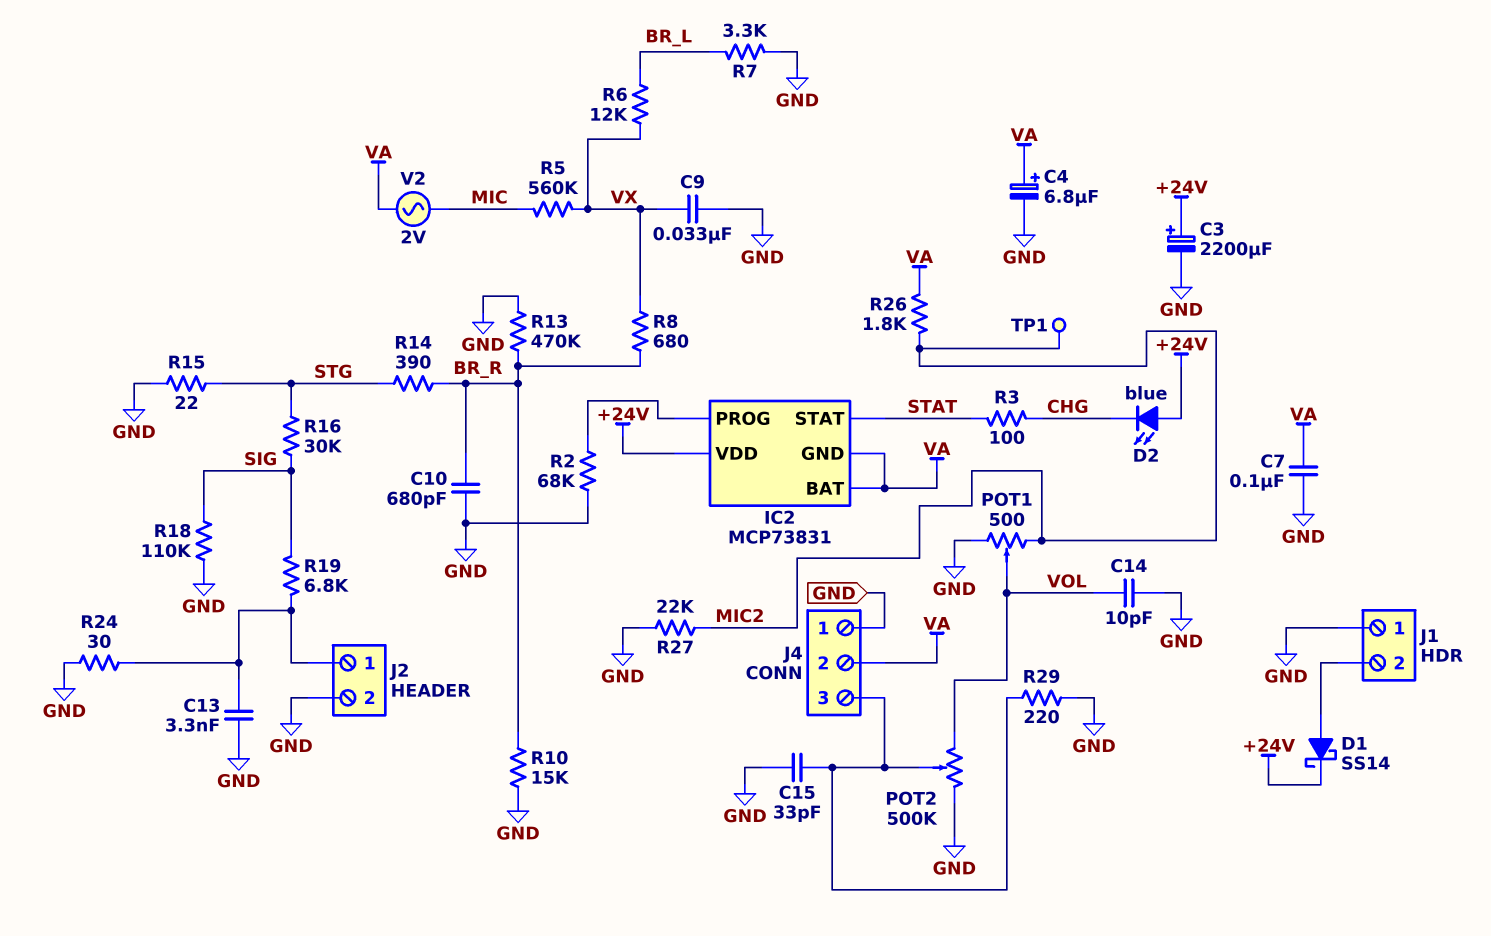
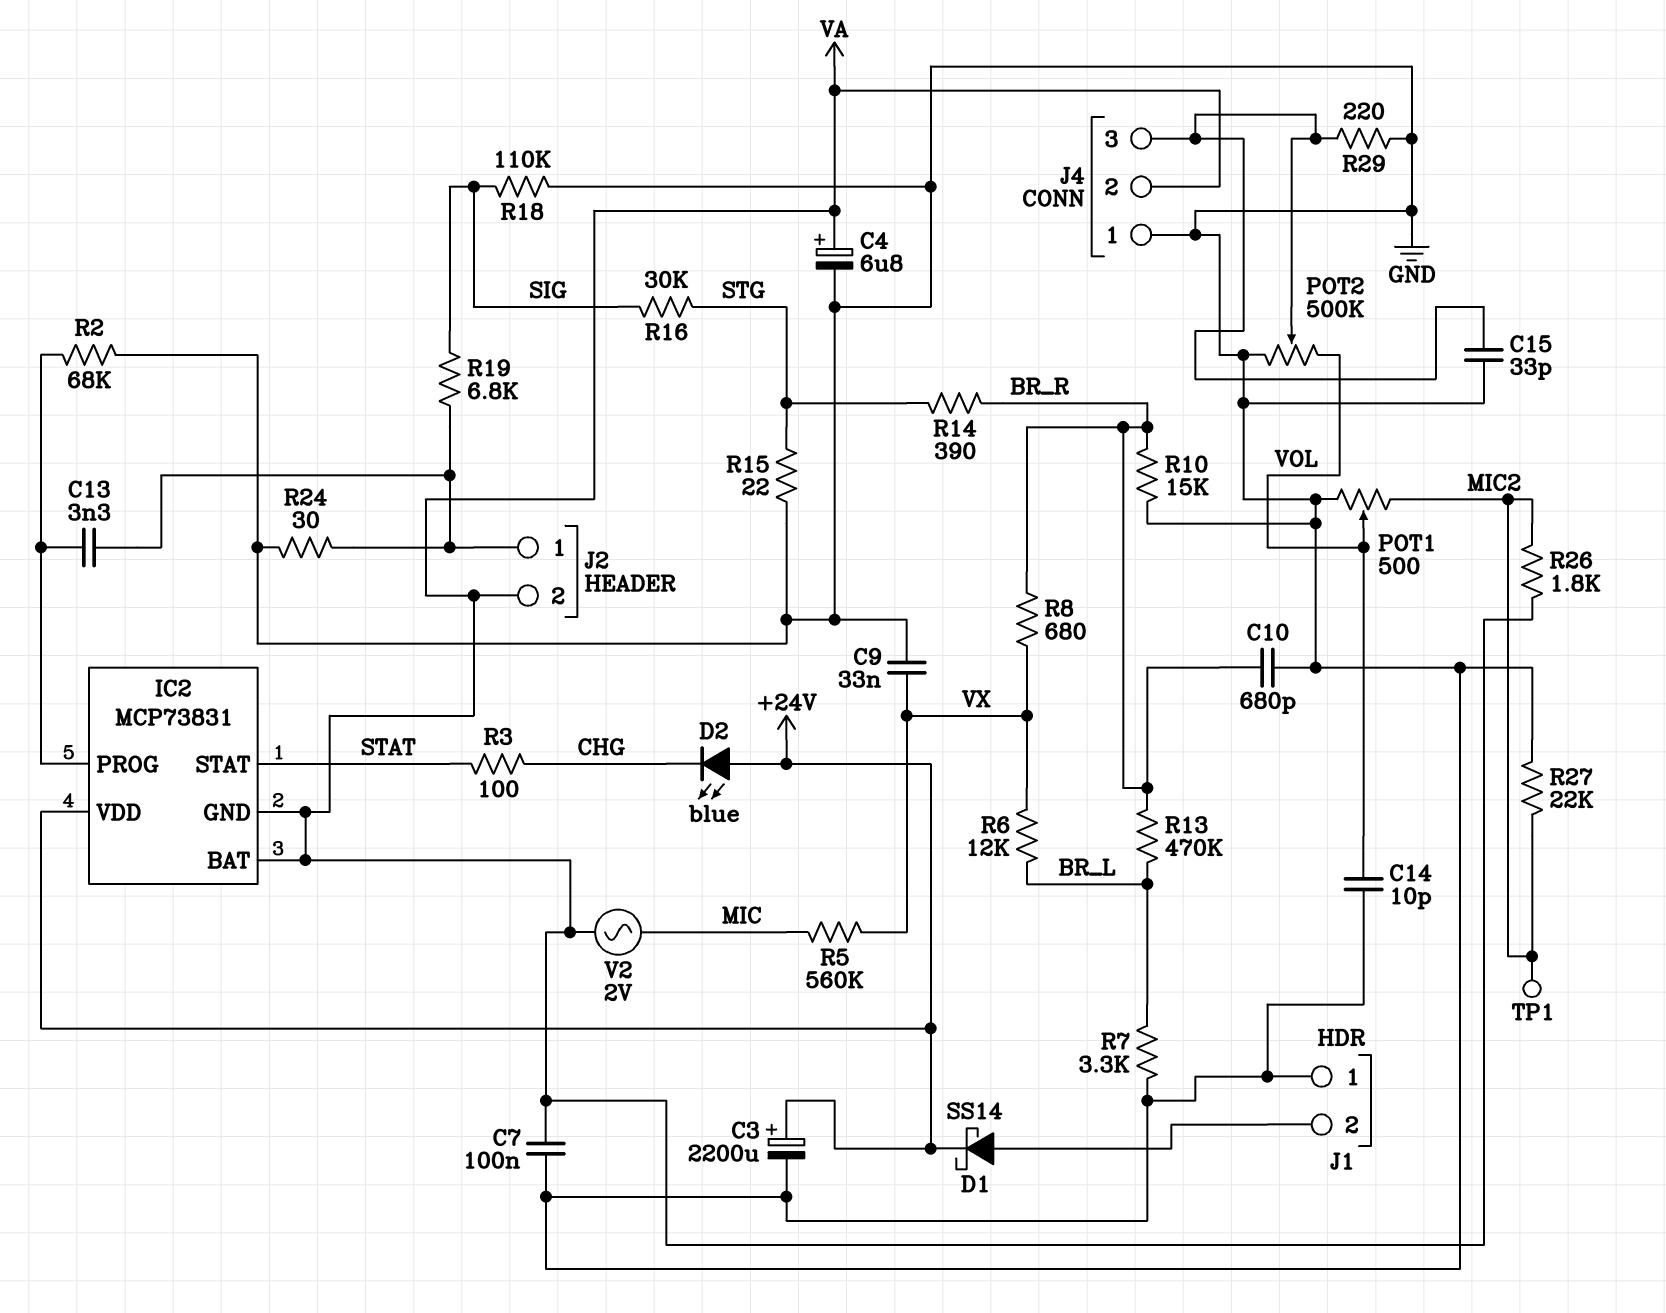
C13: 3.3nF (GND, J2/1) -> 3.3nF (IC2/PROG, J2/1)
J2 pin 2: GND -> VA
R13: 470k (BR_R, GND) -> 470k (BR_L, BR_R)

